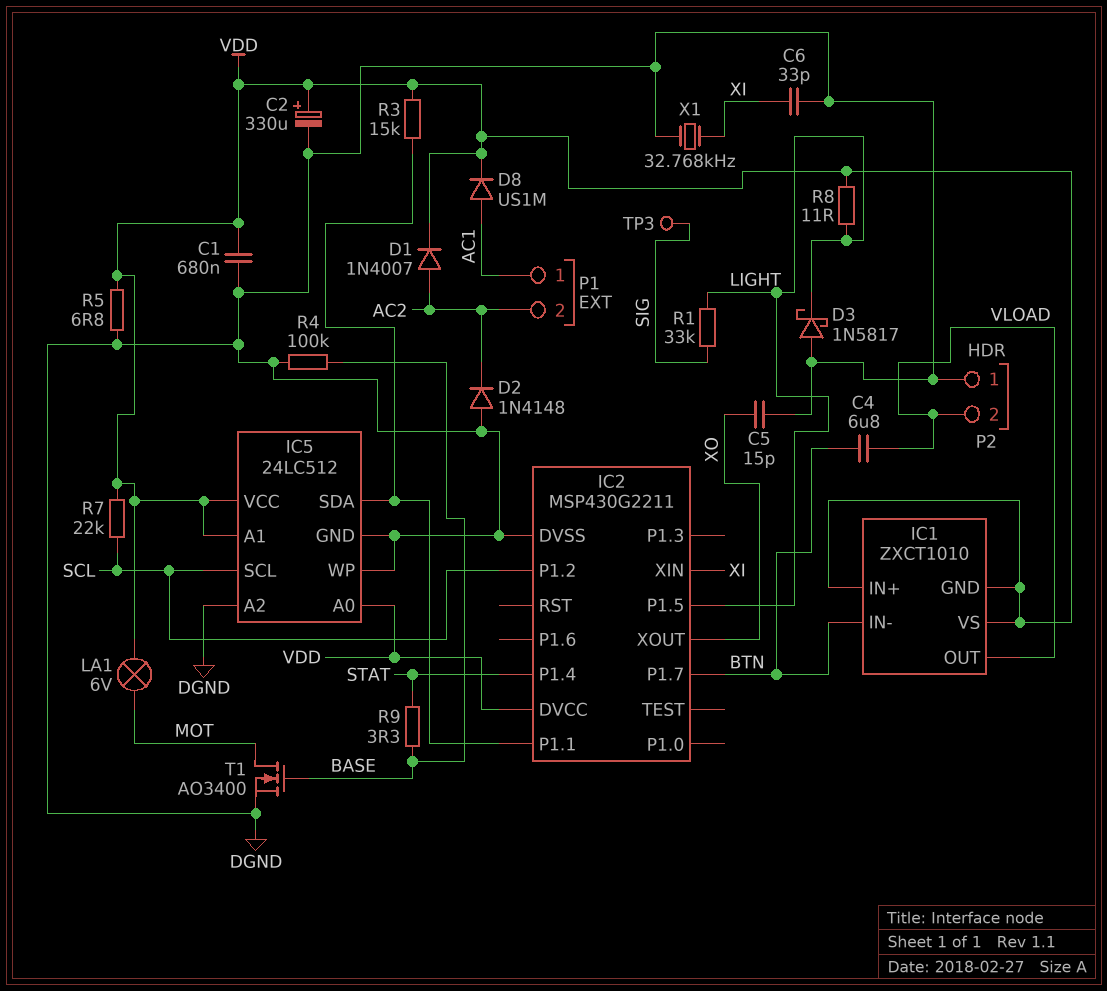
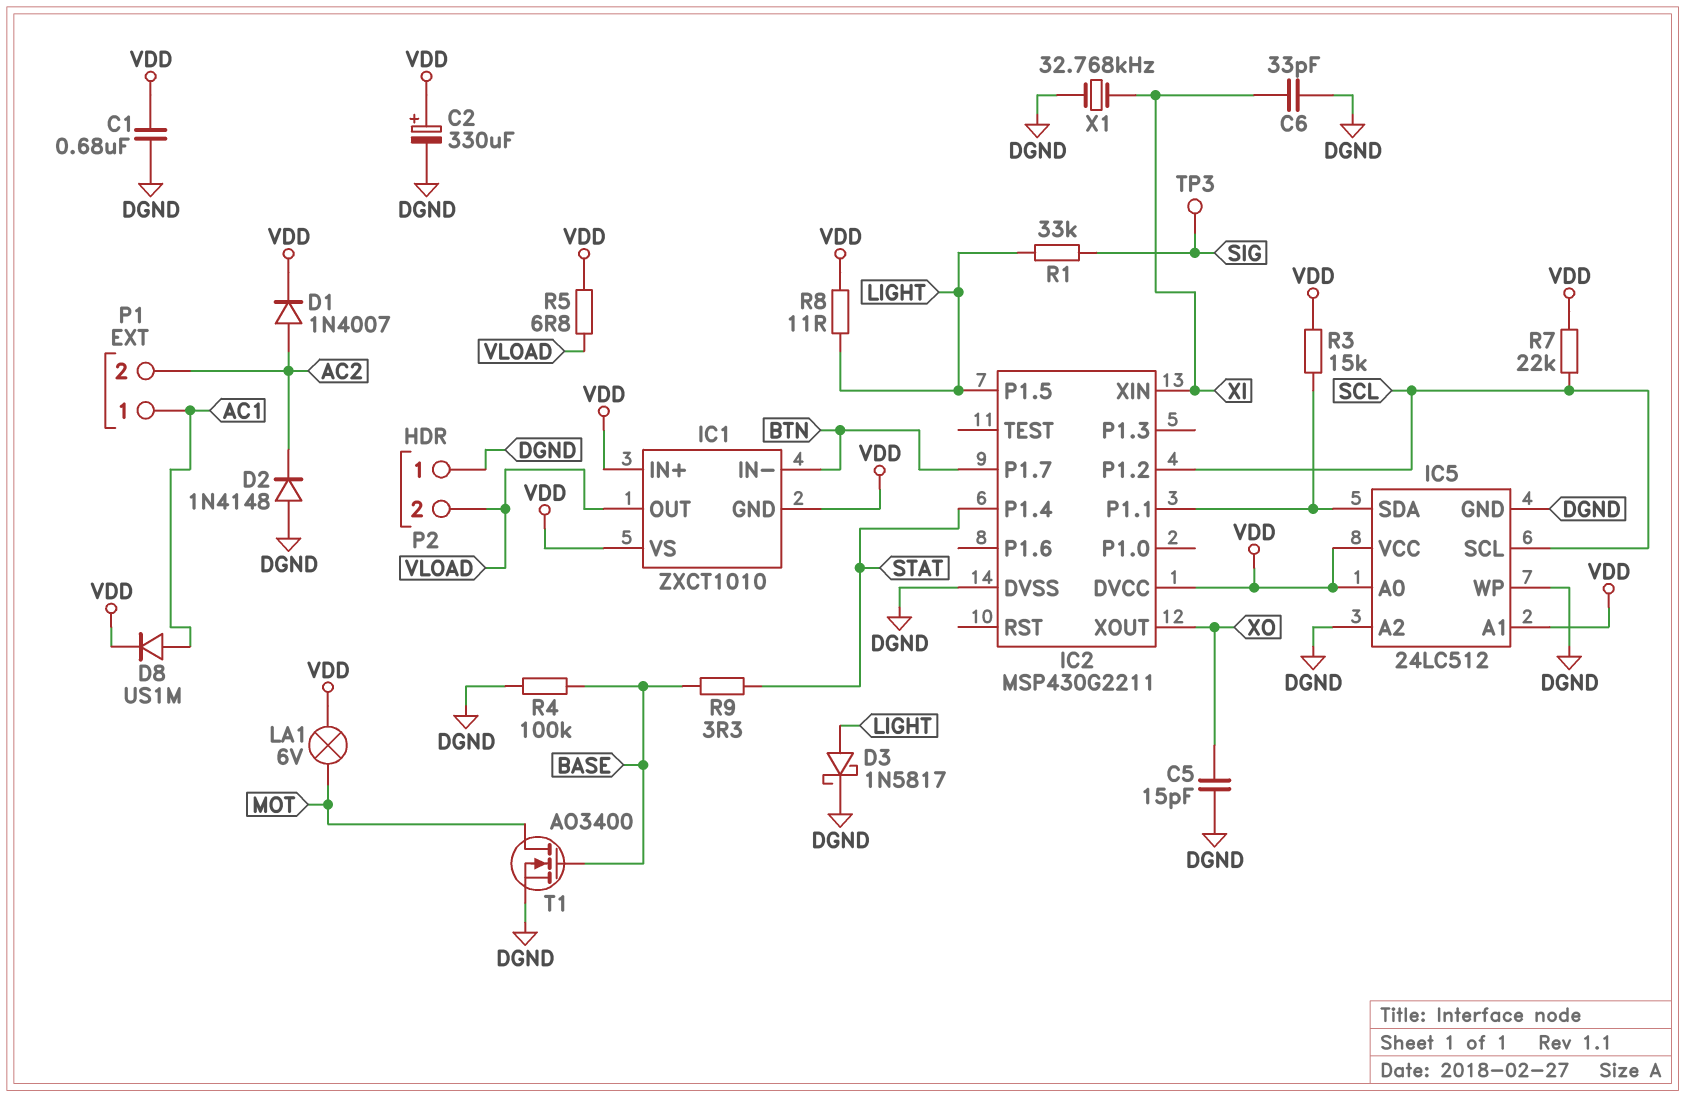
C4: 6.8uF (BTN, VLOAD) -> none
D3: schottky 1N5817 (A DGND, K LIGHT) -> schottky 1N5817 (A LIGHT, K DGND)
R5: 6.8 (DGND, VDD) -> 6.8 (VDD, VLOAD)

